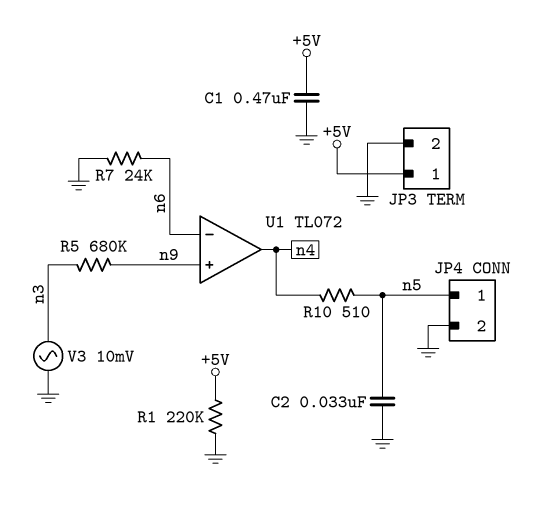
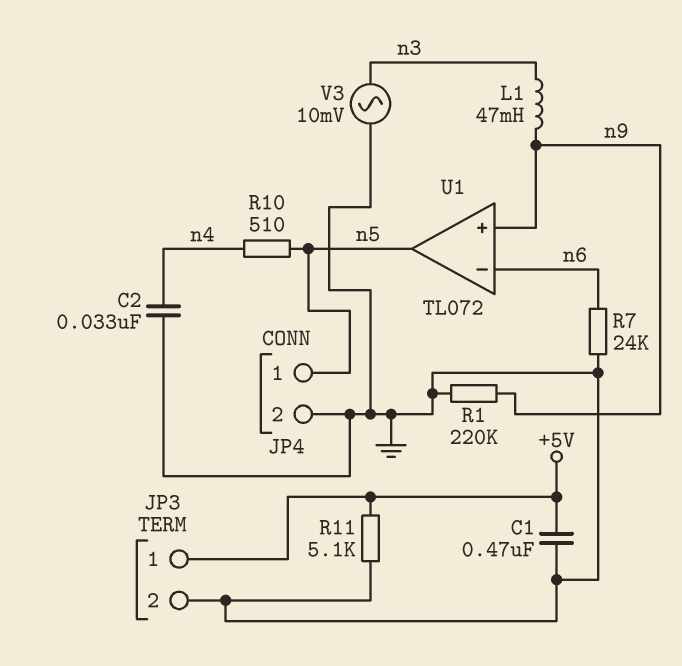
C2: 33nF (GND, n5) -> 33nF (GND, n4)
L1: none -> 47mH (n3, n9)
R1: 220k (+5V, GND) -> 220k (GND, n9)
R5: 680k (n3, n9) -> none
R11: none -> 5.1k (+5V, GND)
U1 pin out: n4 -> n5

